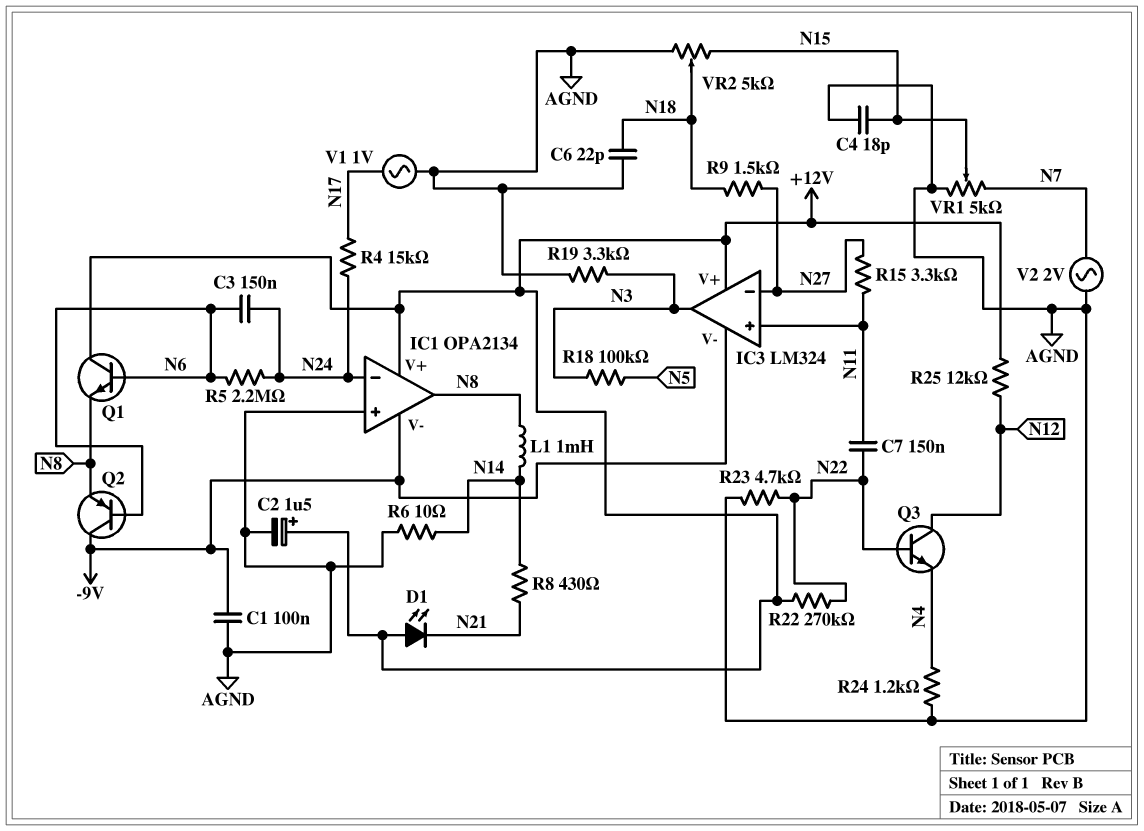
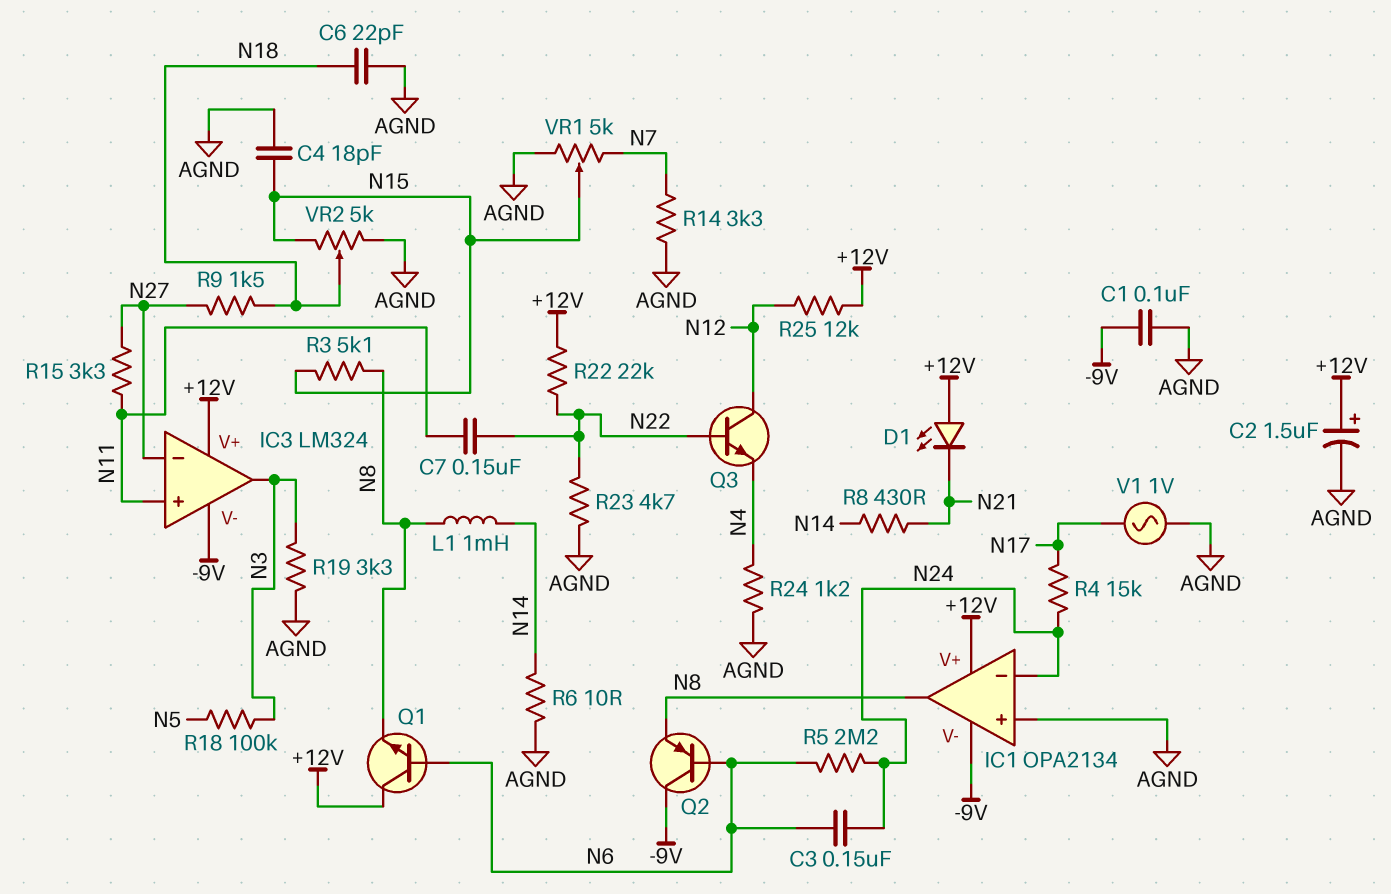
R3: none -> 5.1k (N8, N15)
R14: none -> 3.3k (AGND, N7)
R22: 270k (+12V, N22) -> 22k (+12V, N22)
V2: AC 2V (AGND, N7) -> none

